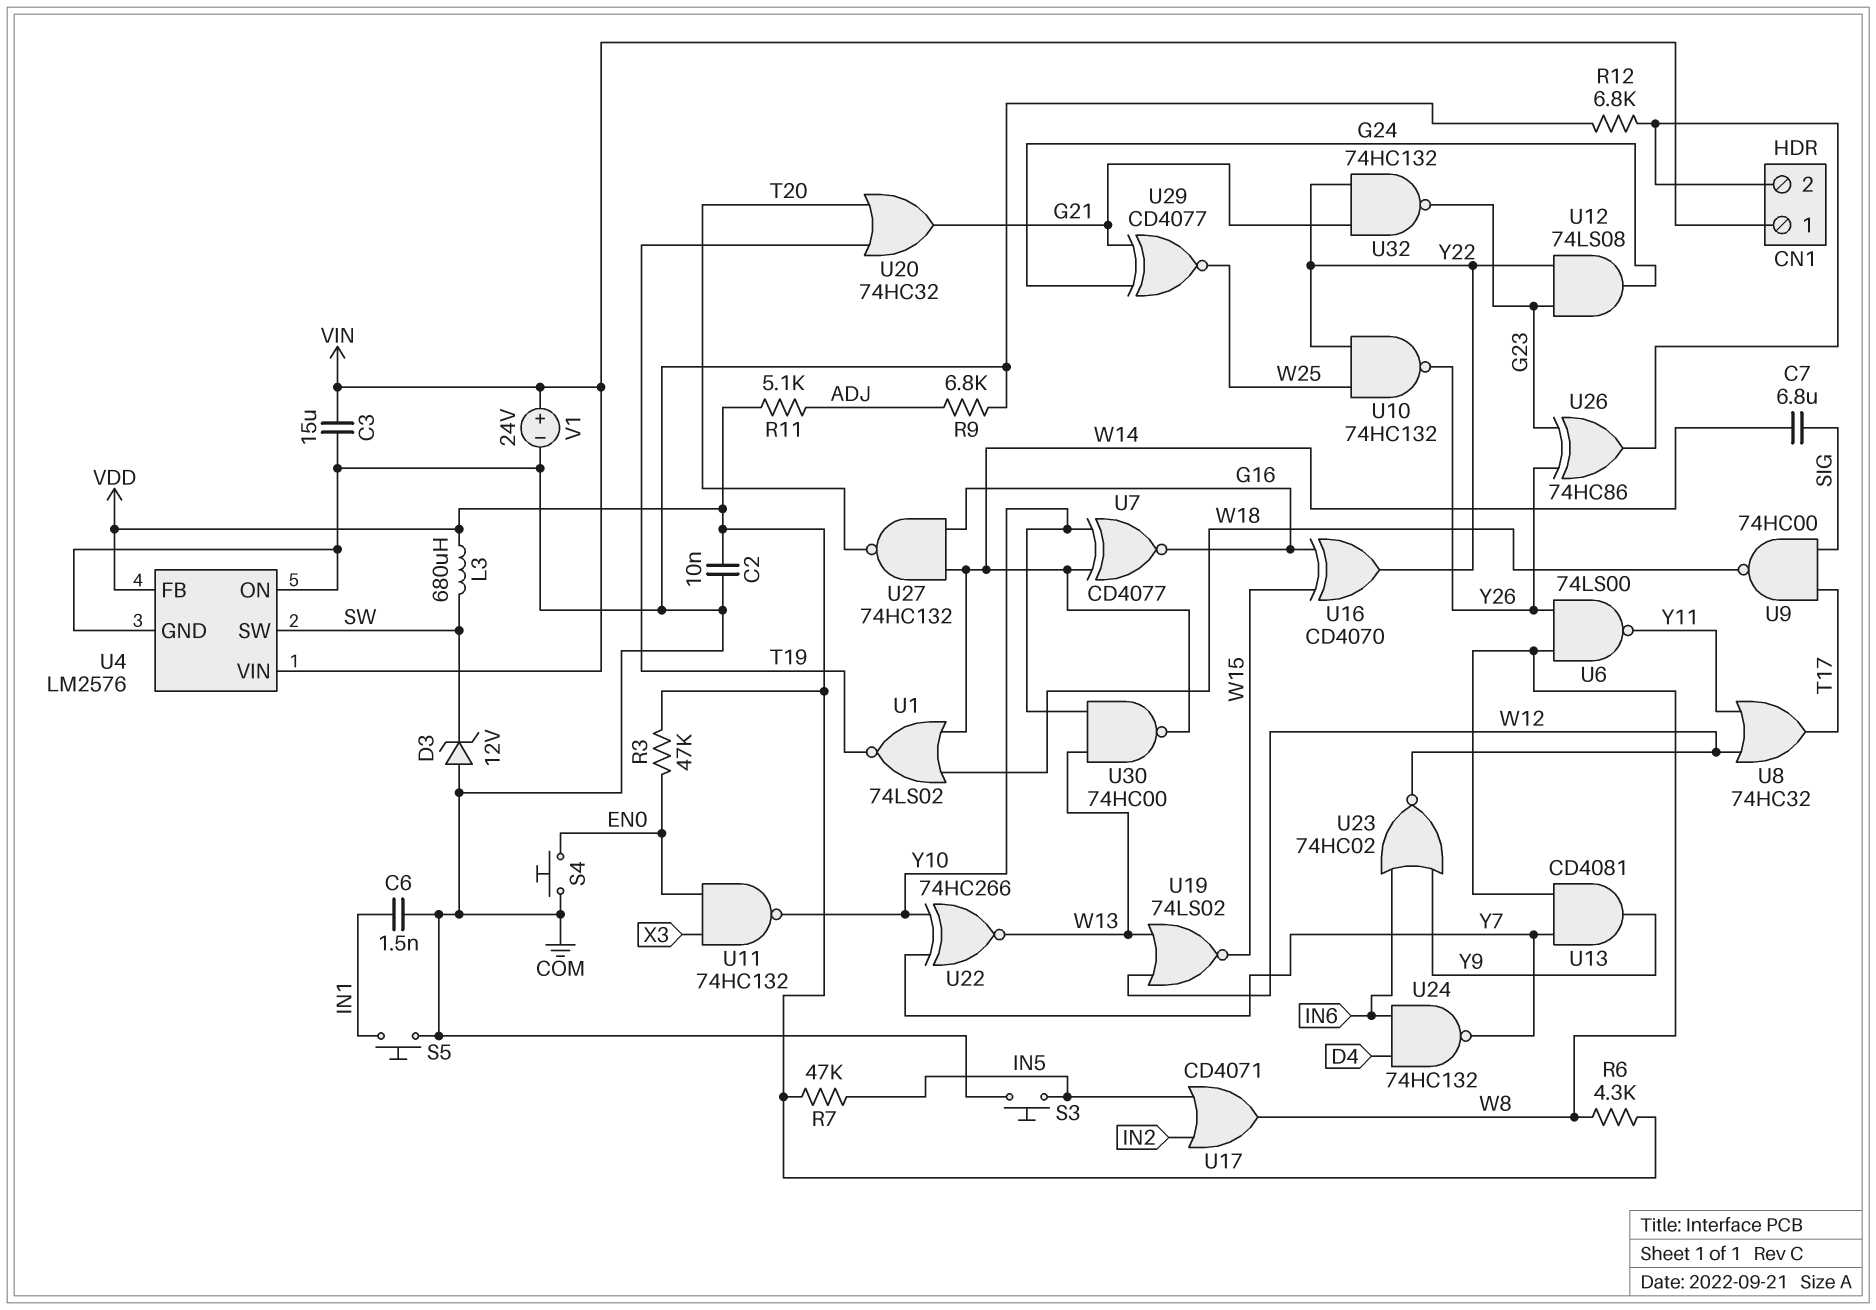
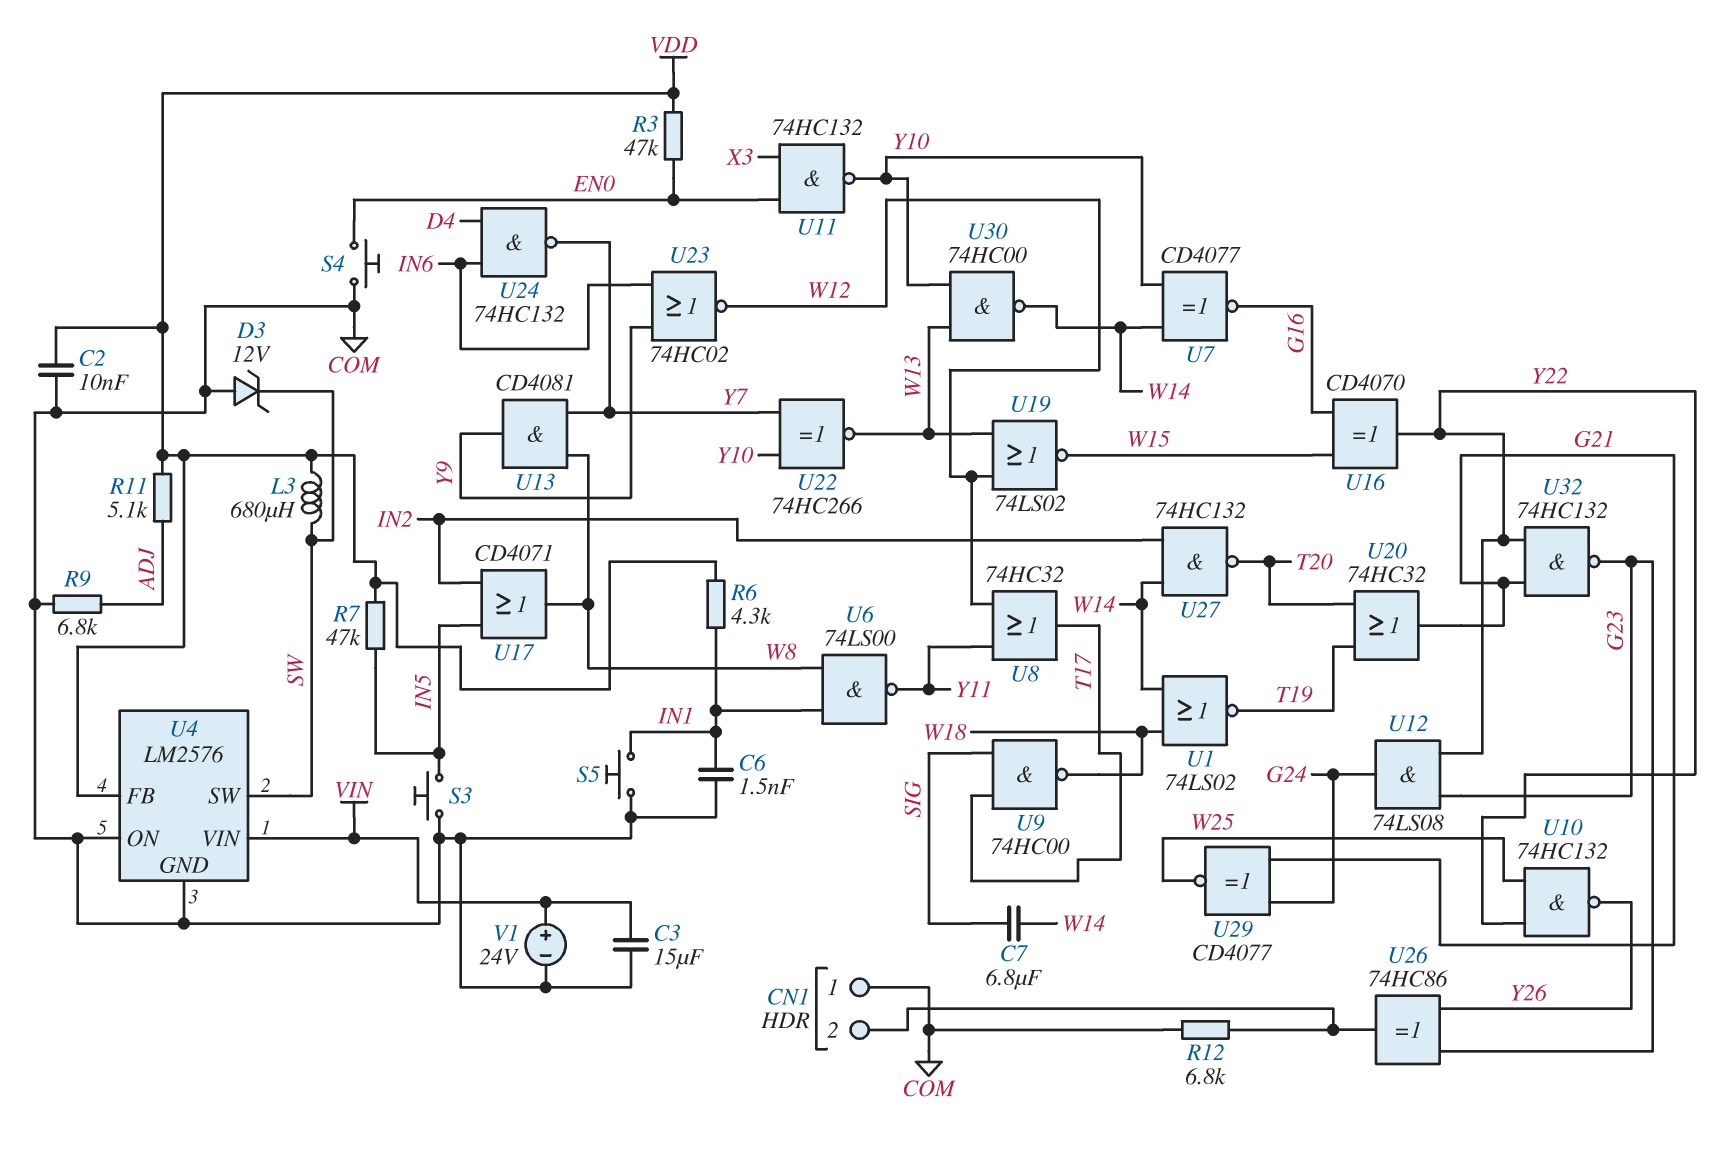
CN1 pin 1: VIN -> COM
R6: 4.3k (VDD, W8) -> 4.3k (IN1, VDD)
U6: NAND 74LS00 (in W8, in Y26, out Y11) -> NAND 74LS00 (in IN1, in W8, out Y11)
U27: NAND 74HC132 (in G16, in W14, out T20) -> NAND 74HC132 (in IN2, in W14, out T20)

